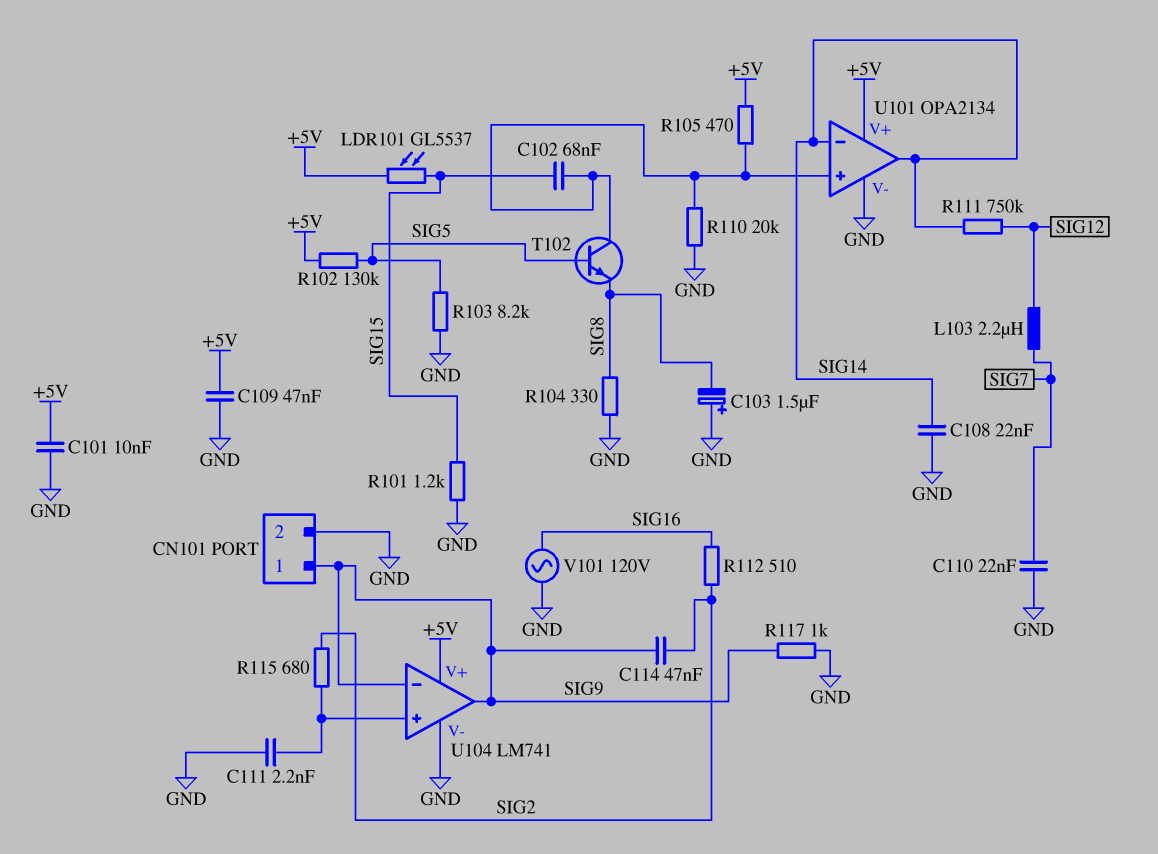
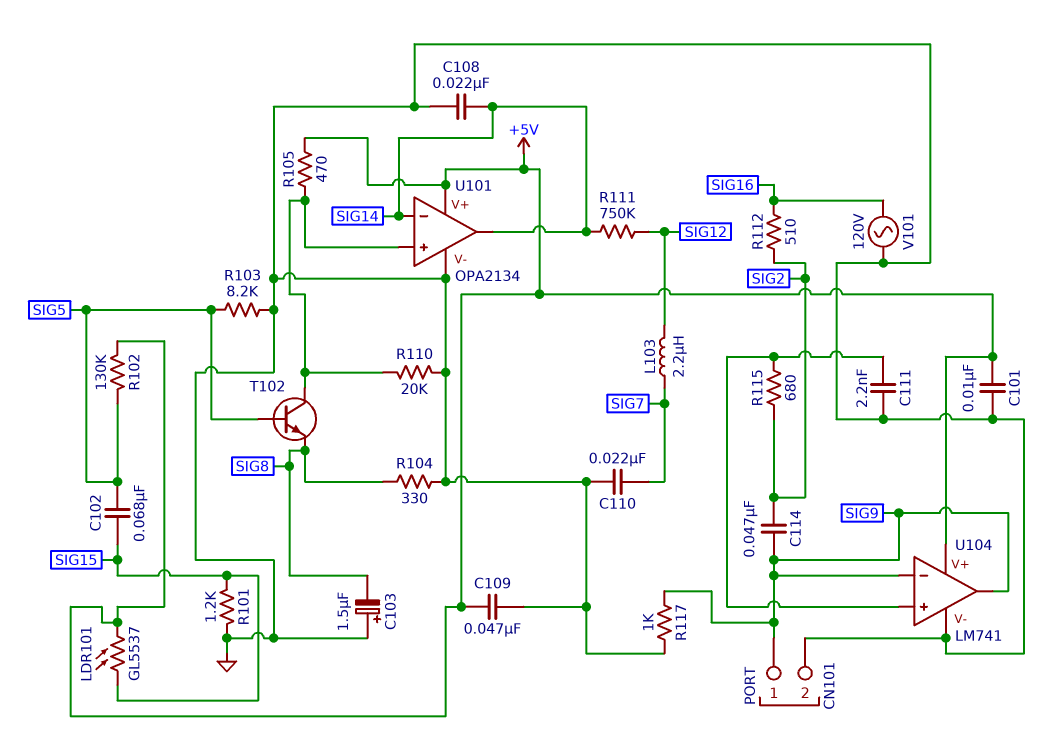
C102: 68nF (SIG15, U101/in+) -> 68nF (SIG5, SIG15)

